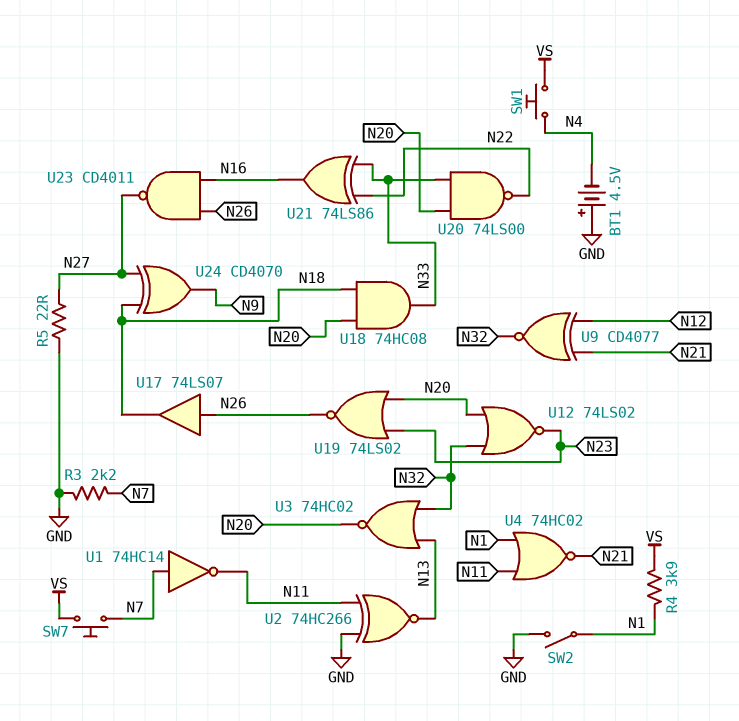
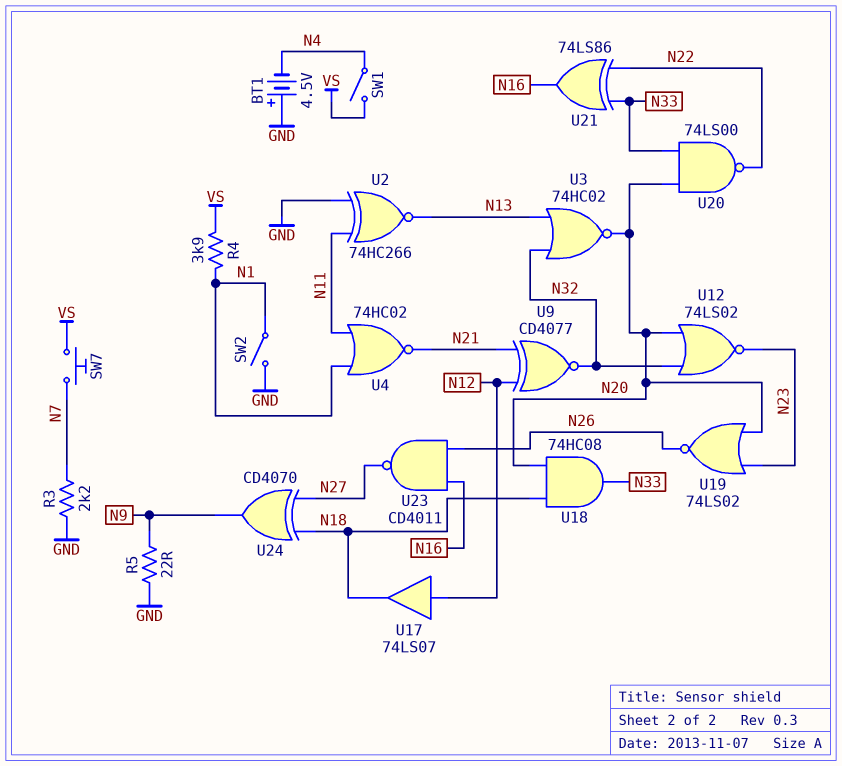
R5: 22 (GND, N27) -> 22 (GND, N9)
SW1: button (N4, VS) -> switch (N4, VS)
U1: NOT 74HC14 (in N7, out N11) -> none
U17: buffer 74LS07 (in N26, out N18) -> buffer 74LS07 (in N12, out N18)

